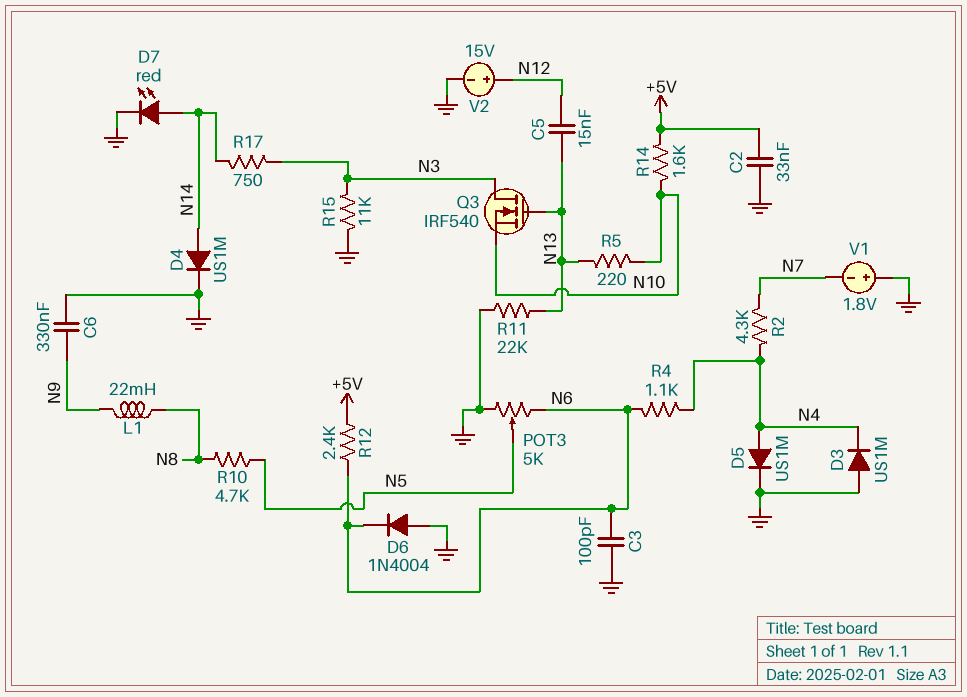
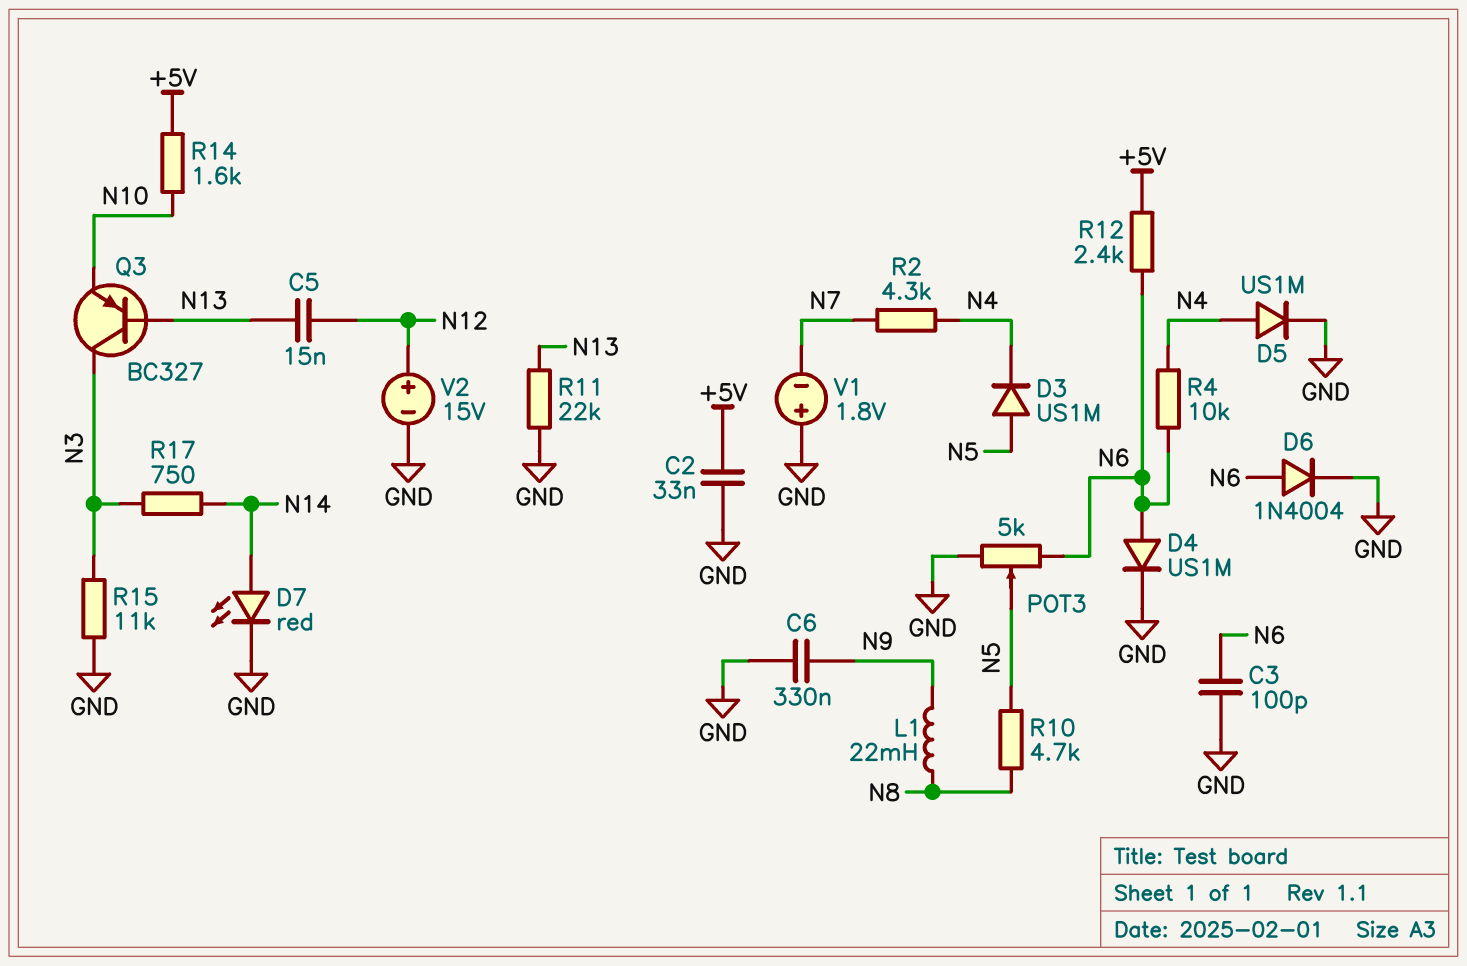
D3: diode US1M (A GND, K N4) -> diode US1M (A N5, K N4)
D4: diode US1M (A N14, K GND) -> diode US1M (A N6, K GND)
D6: diode 1N4004 (A GND, K N6) -> diode 1N4004 (A N6, K GND)
Q3: NMOS IRF540 (G N13, D N3, S N10) -> PNP BC327 (B N13, C N3, E N10)
R4: 1.1k (N4, N6) -> 10k (N4, N6)
R5: 220 (N10, N13) -> none

